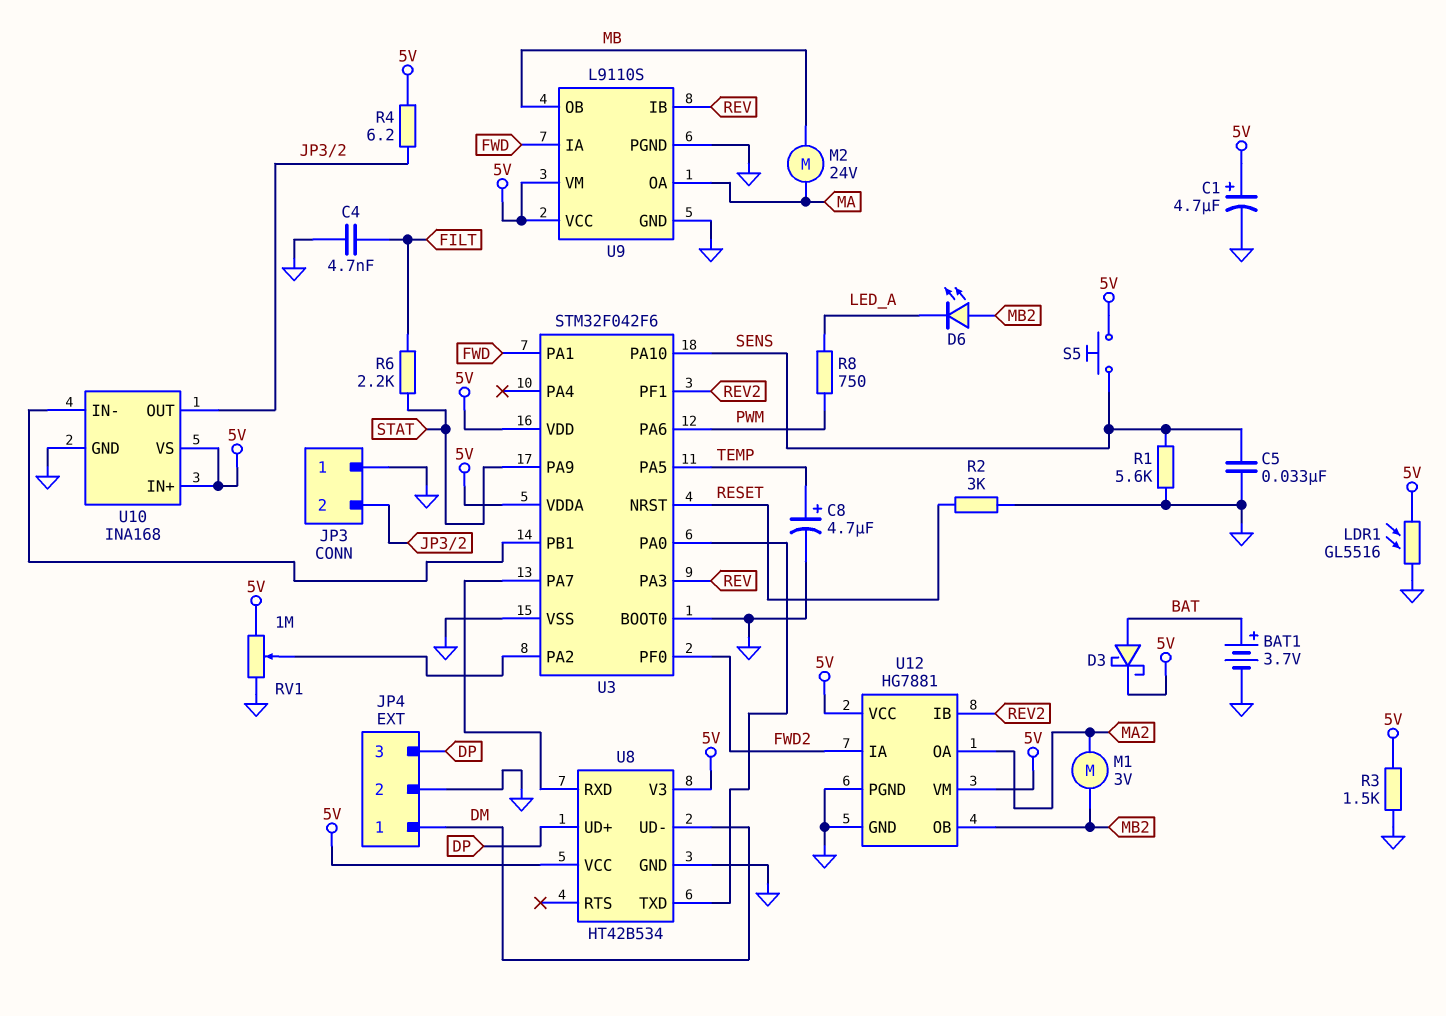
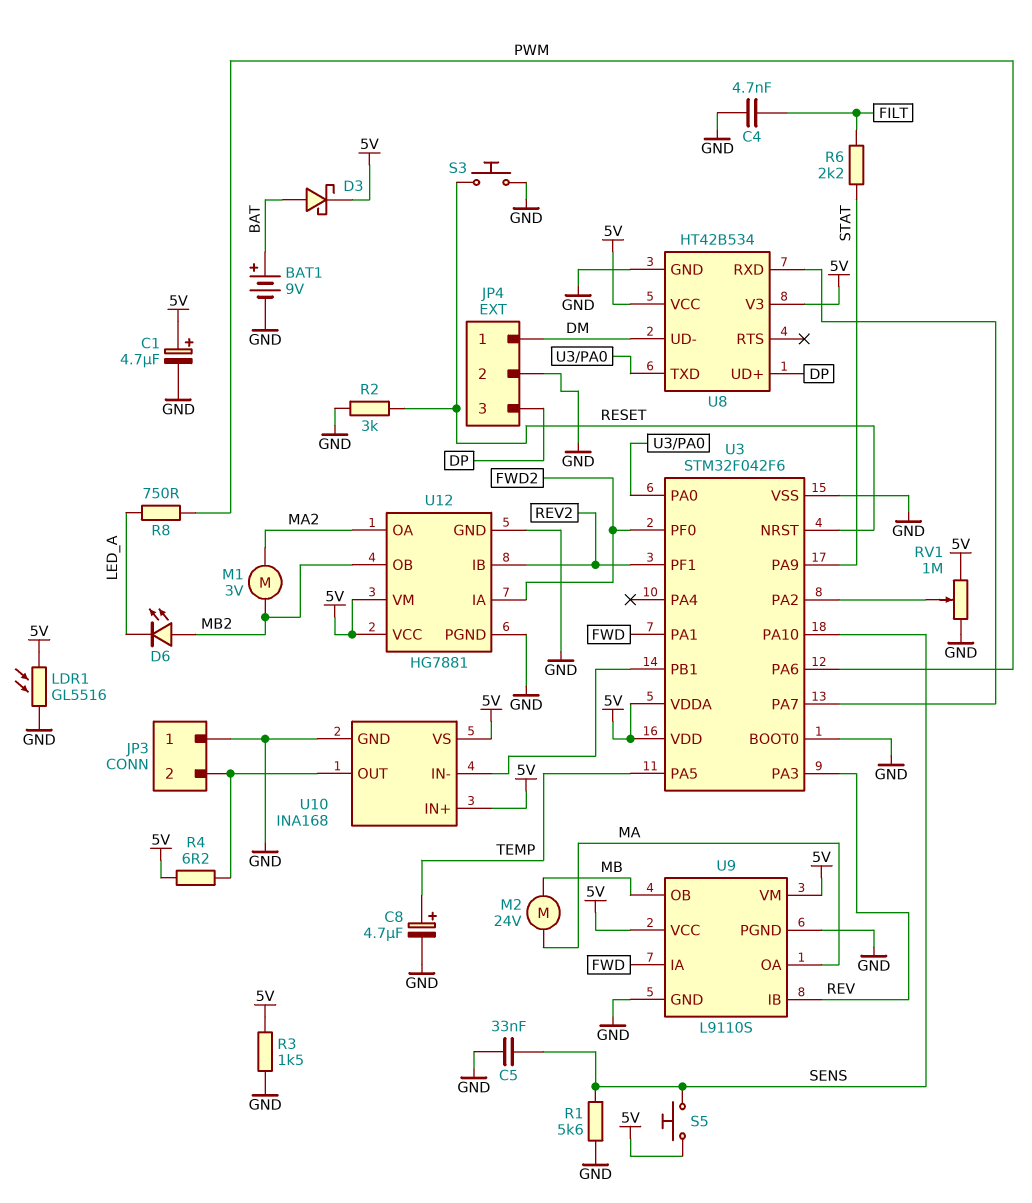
BAT1: 3.7V (plus BAT, minus GND) -> 9V (plus BAT, minus GND)
S3: none -> button (GND, RESET)

